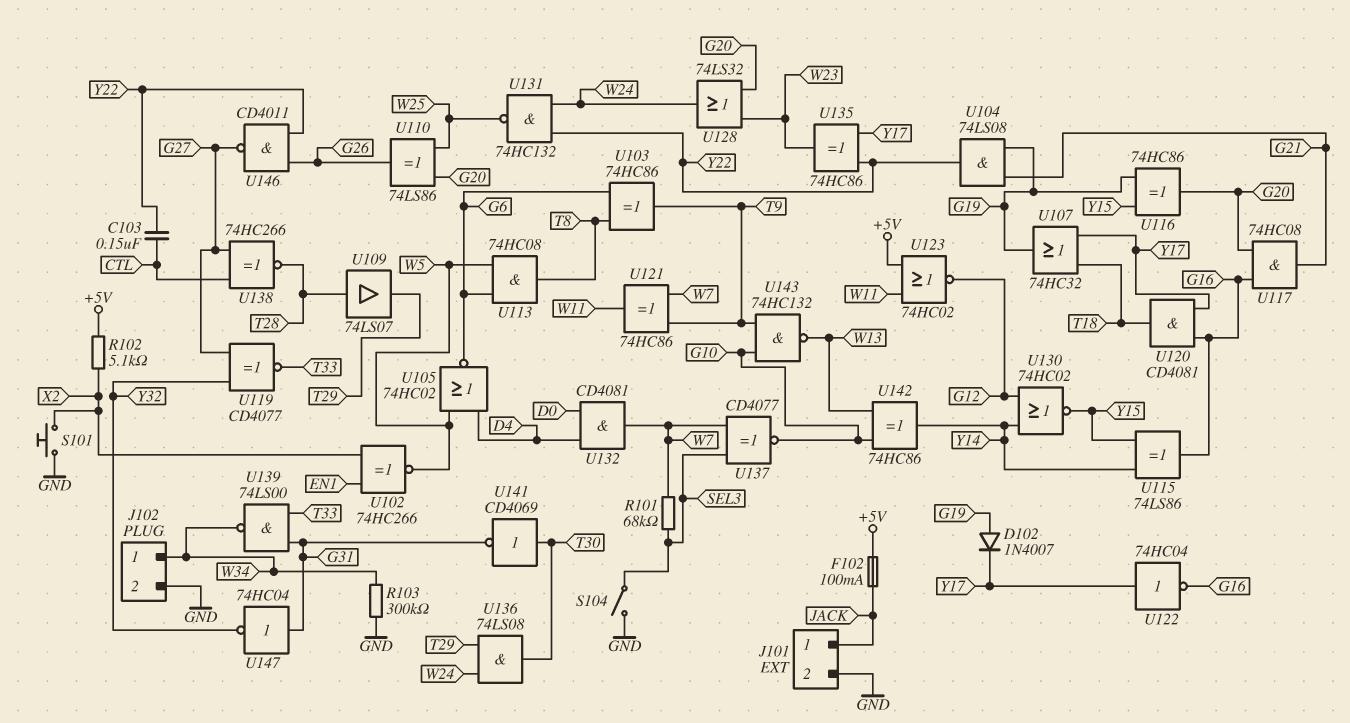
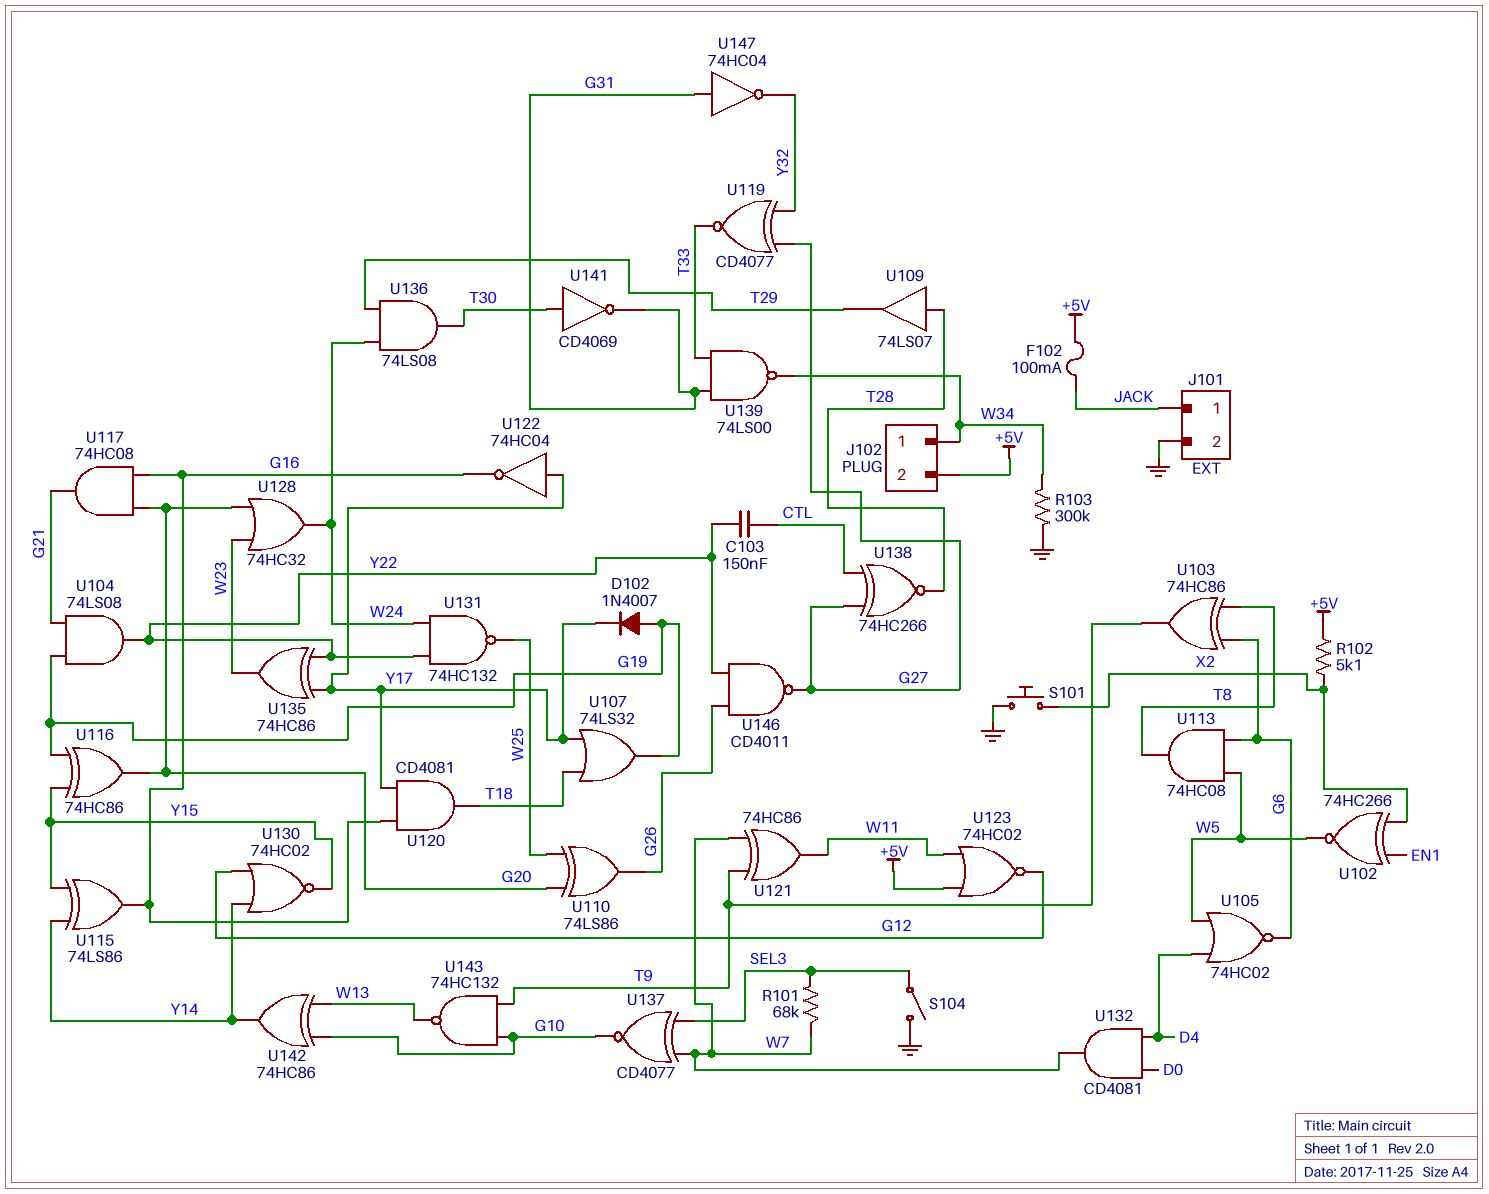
J102 pin 2: GND -> +5V
U107: OR 74HC32 (in T18, in Y17, out G19) -> OR 74LS32 (in T18, in Y17, out G19)
U128: OR 74LS32 (in G20, in W23, out W24) -> OR 74HC32 (in G20, in W23, out W24)

